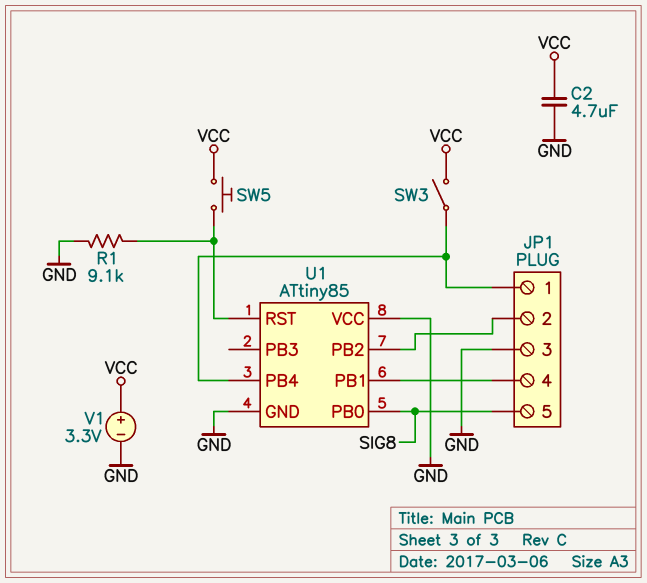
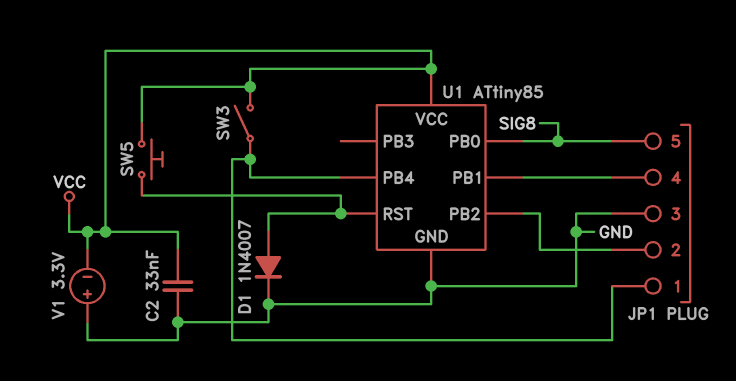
C2: 4.7uF (GND, VCC) -> 33nF (GND, VCC)
D1: none -> diode 1N4007 (A U1/RST, K GND)
R1: 9.1k (GND, U1/RST) -> none
U1 pin VCC: GND -> VCC
V1: 3.3V (plus VCC, minus GND) -> 3.3V (plus GND, minus VCC)

